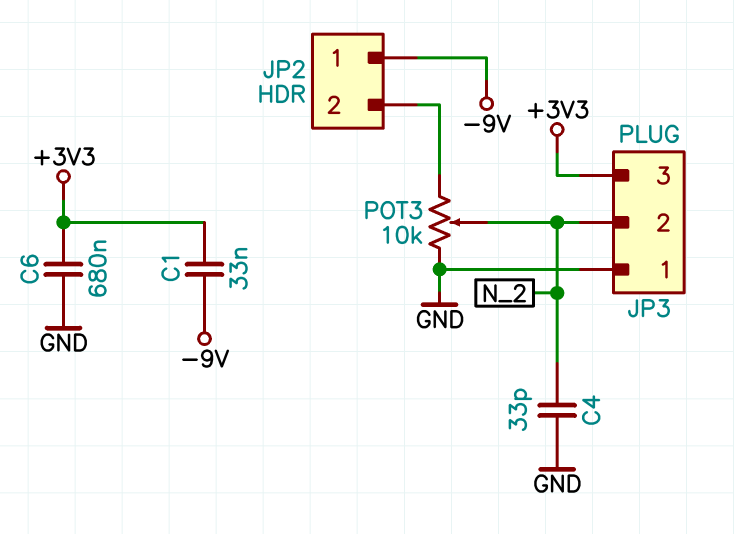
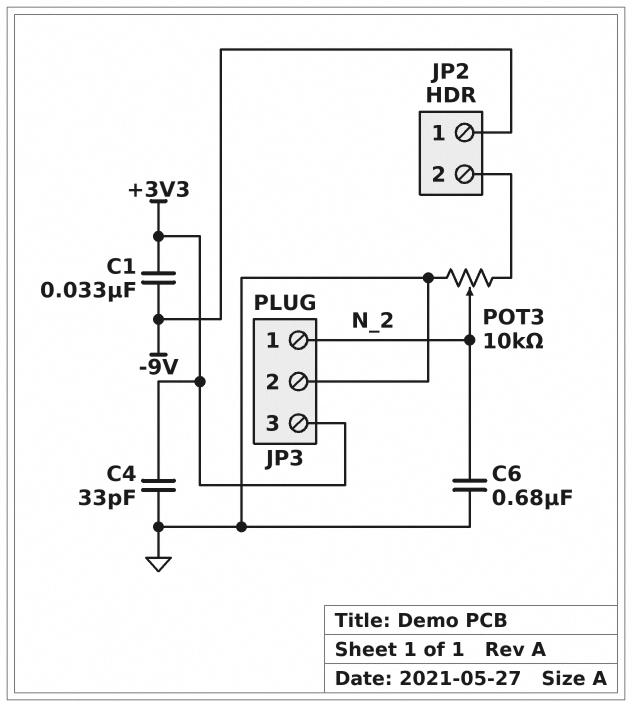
C4: 33pF (GND, N_2) -> 33pF (+3V3, GND)
C6: 680nF (+3V3, GND) -> 680nF (GND, N_2)
JP3 pin 1: GND -> N_2
JP3 pin 2: N_2 -> GND

